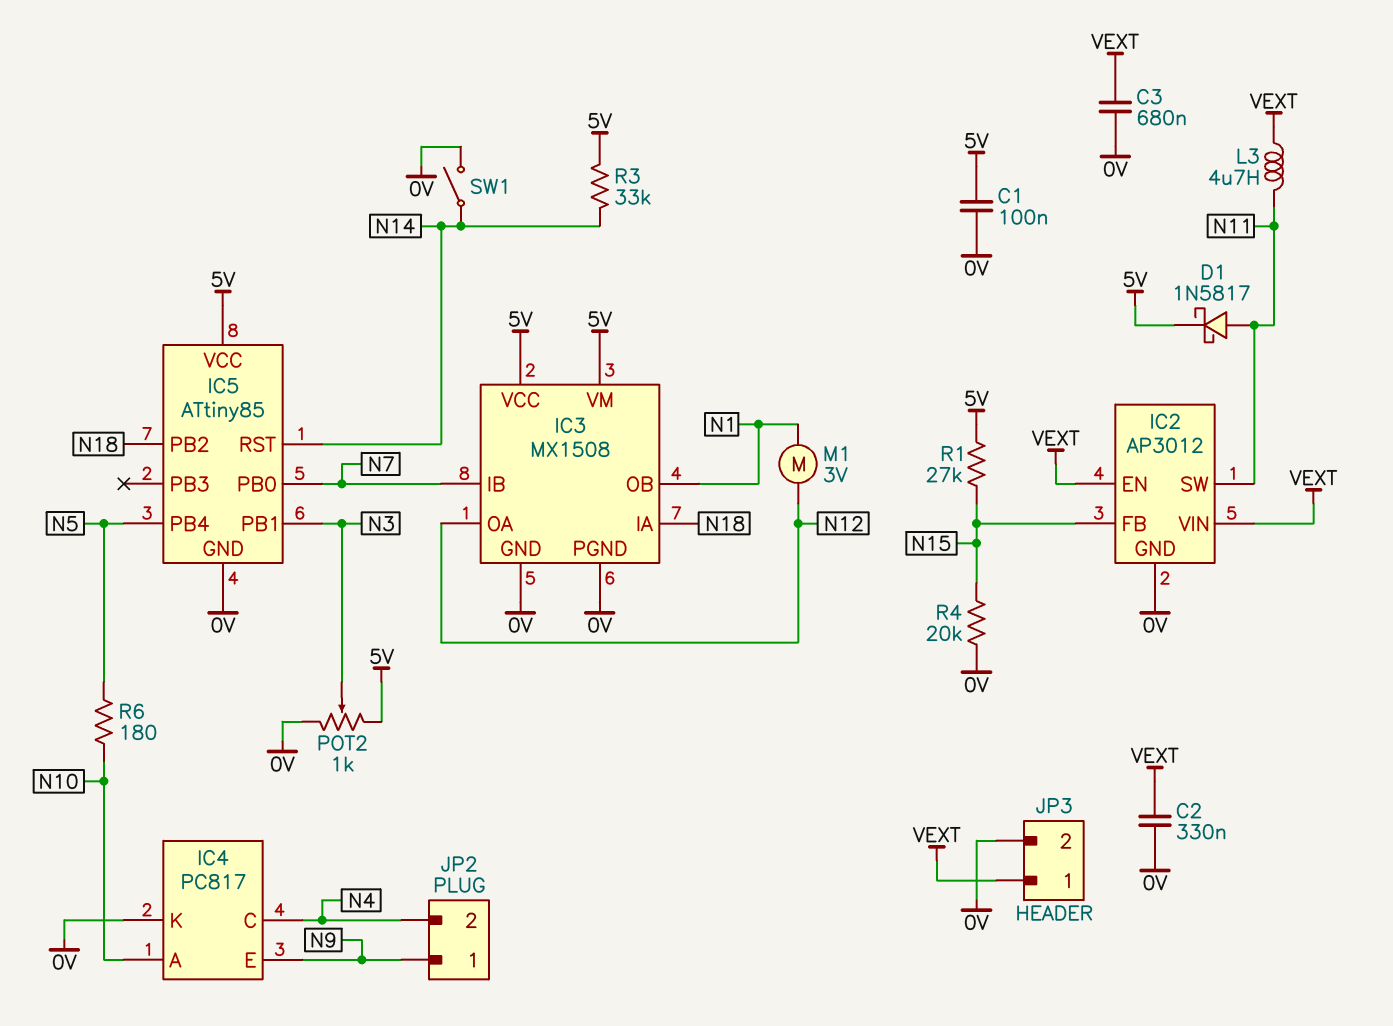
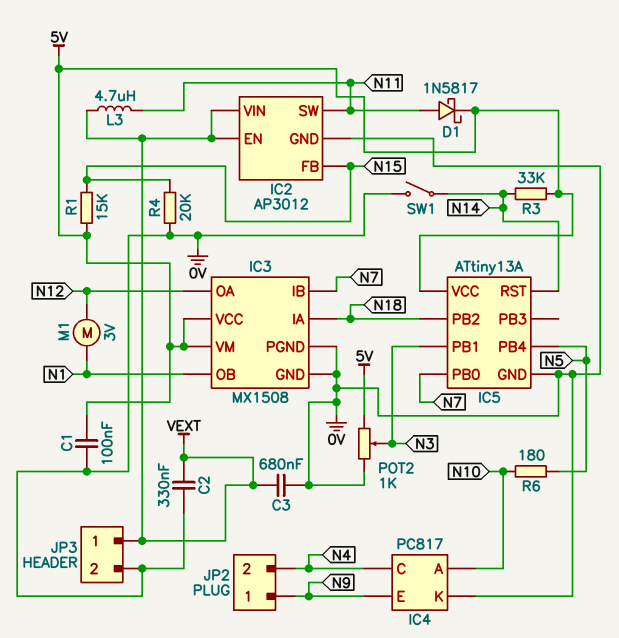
IC5: ATtiny85 -> ATtiny13A
R1: 27k (5V, N15) -> 15k (5V, N15)

